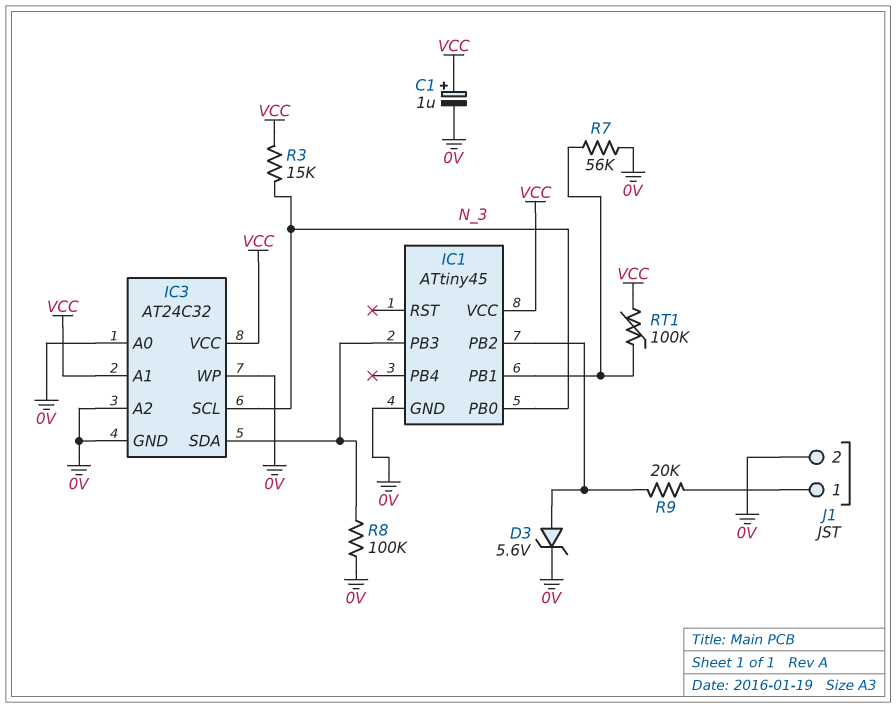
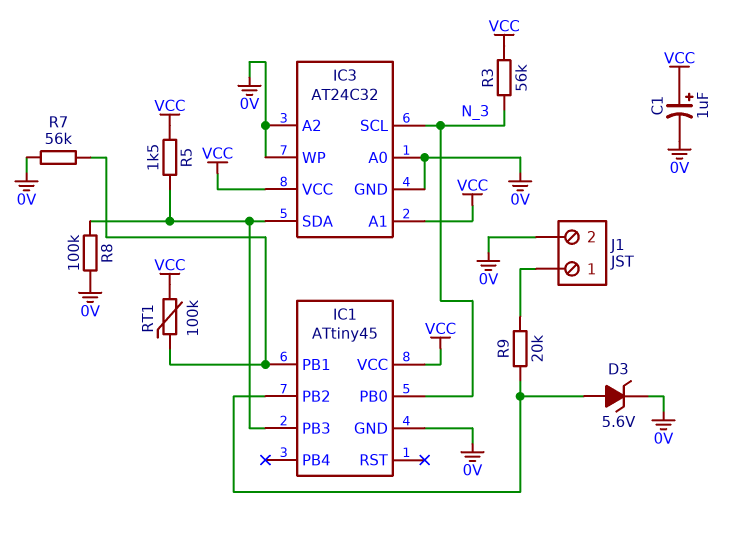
R3: 15k (N_3, VCC) -> 56k (N_3, VCC)
R5: none -> 1.5k (IC1/PB3, VCC)

